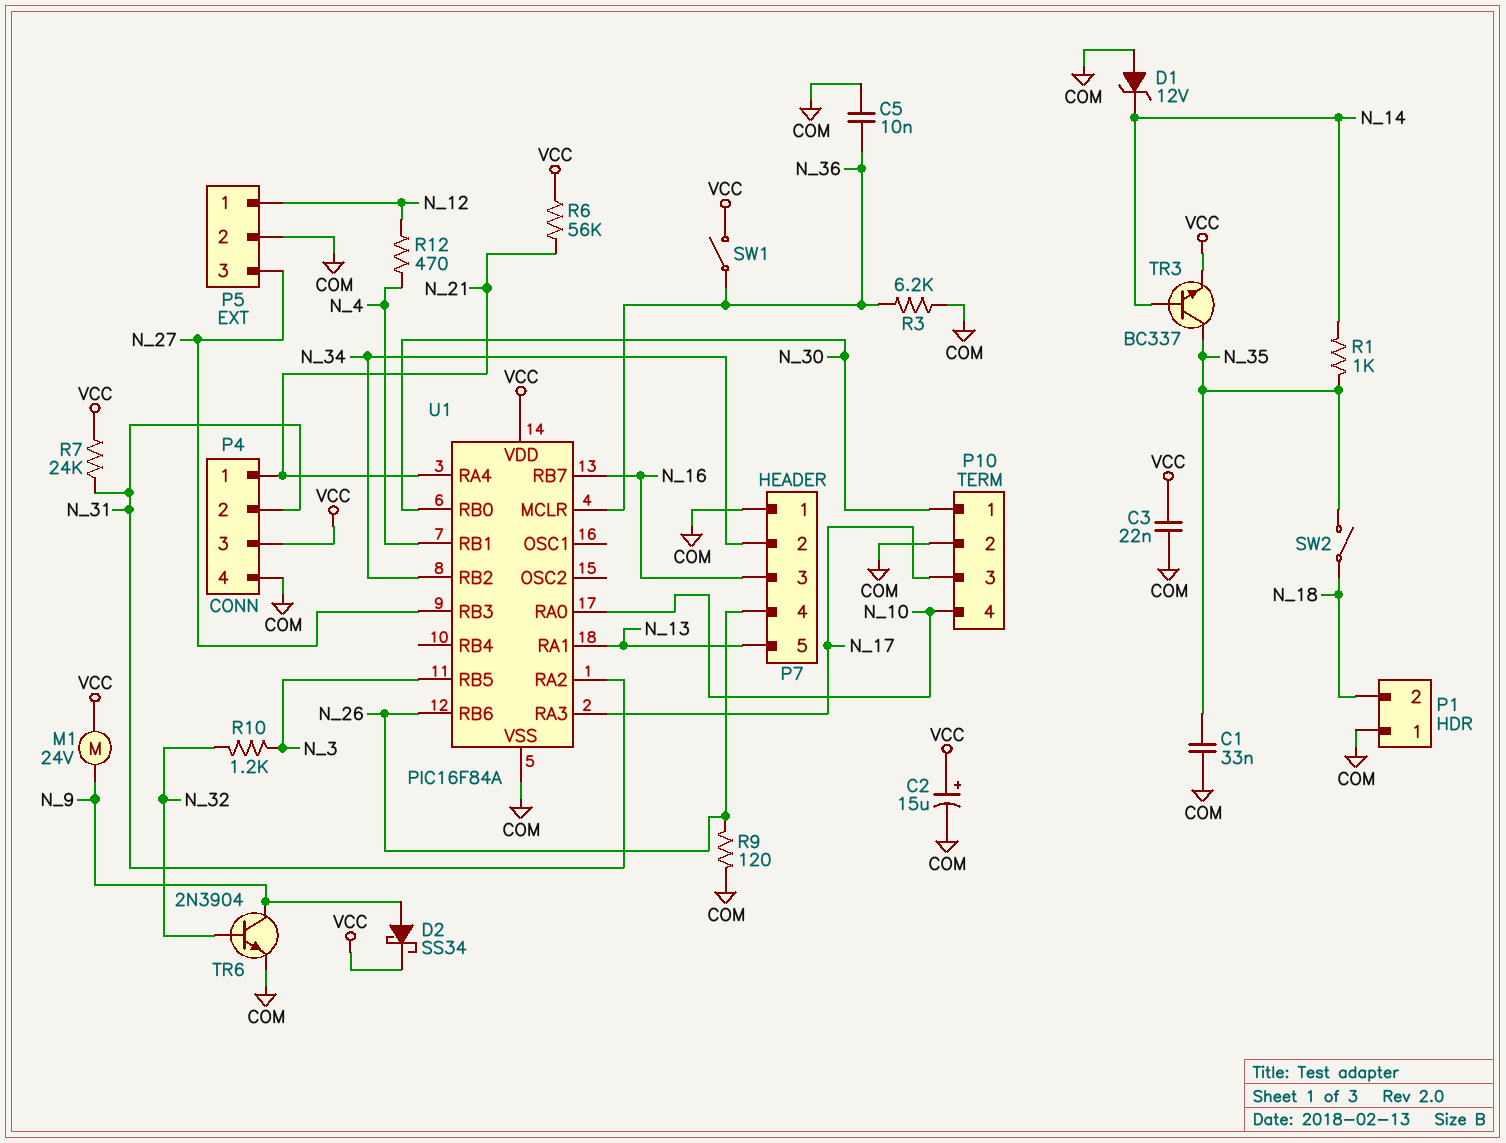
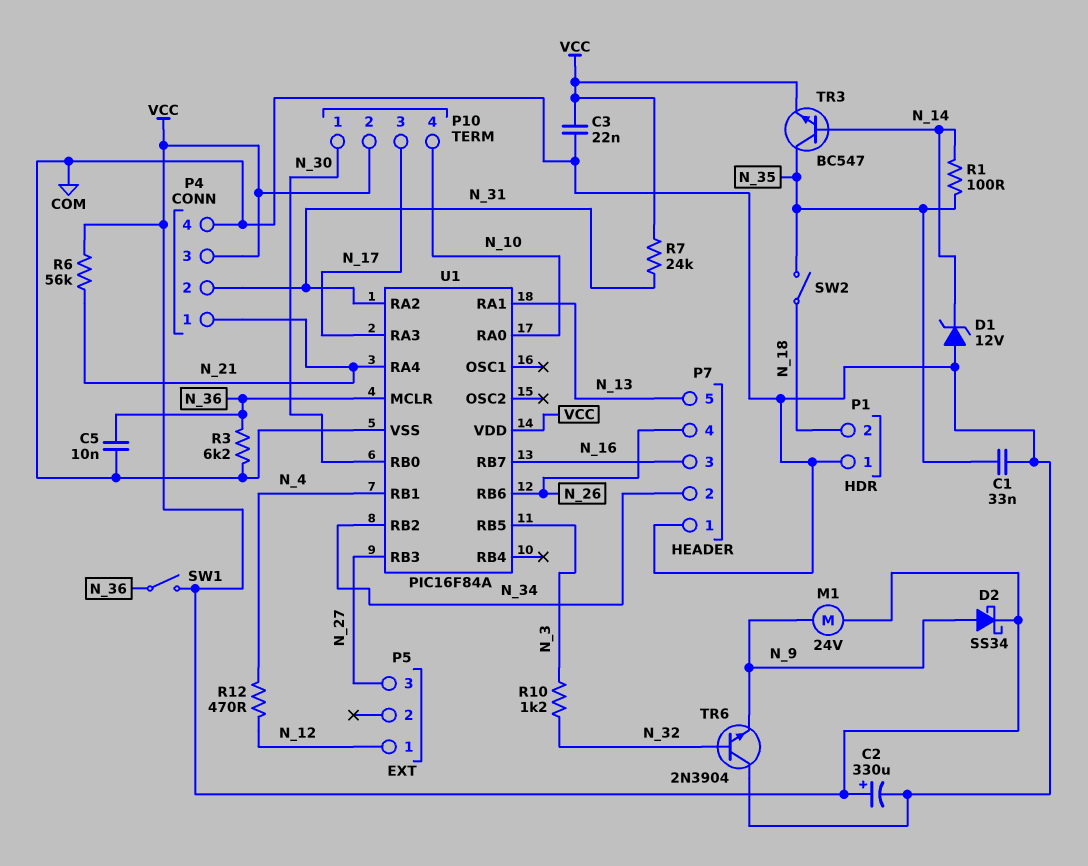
C2: 15uF (plus VCC, minus COM) -> 330uF (plus VCC, minus COM)
P5 pin 2: COM -> none
P10 pin 2: COM -> VCC
R1: 1k (N_14, N_35) -> 100 (N_14, N_35)
R9: 120 (COM, N_26) -> none
TR3: NPN BC337 (B N_14, C N_35, E VCC) -> NPN BC547 (B N_14, C N_35, E VCC)
TR6: NPN 2N3904 (B N_32, C N_9, E COM) -> NPN 2N3904 (B N_32, C COM, E N_9)

